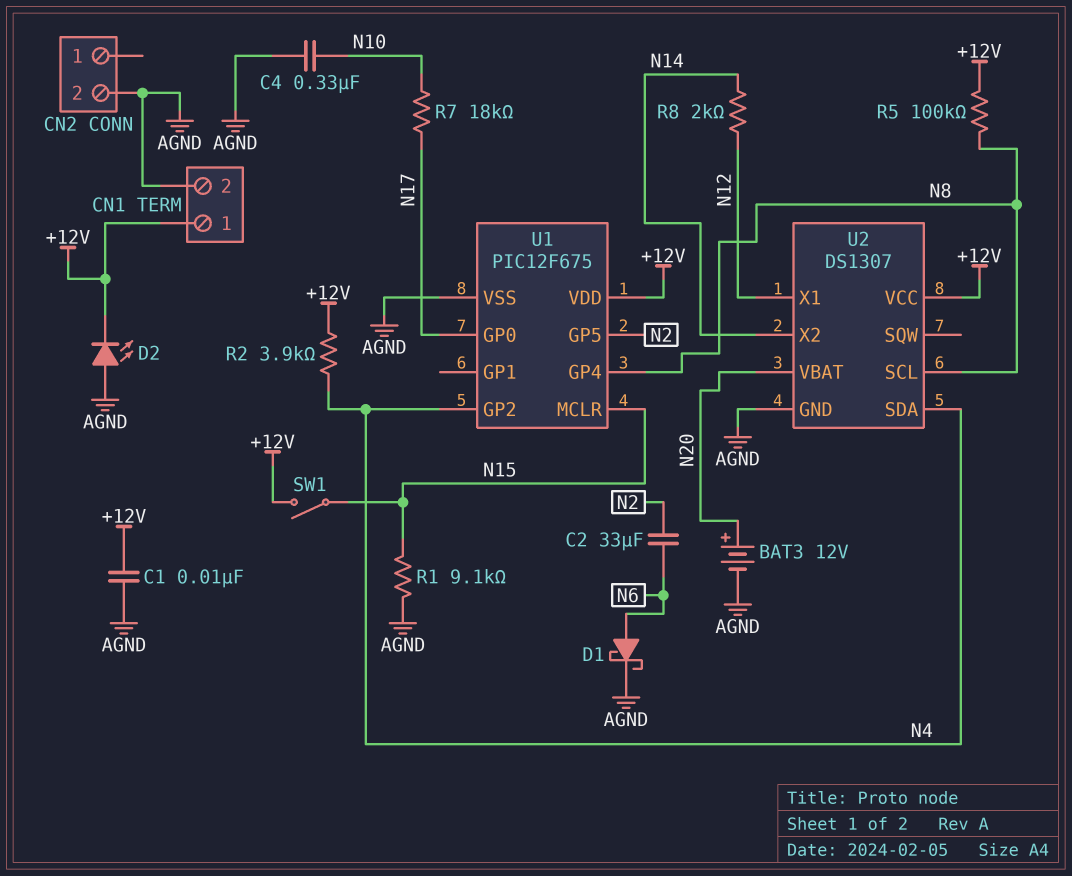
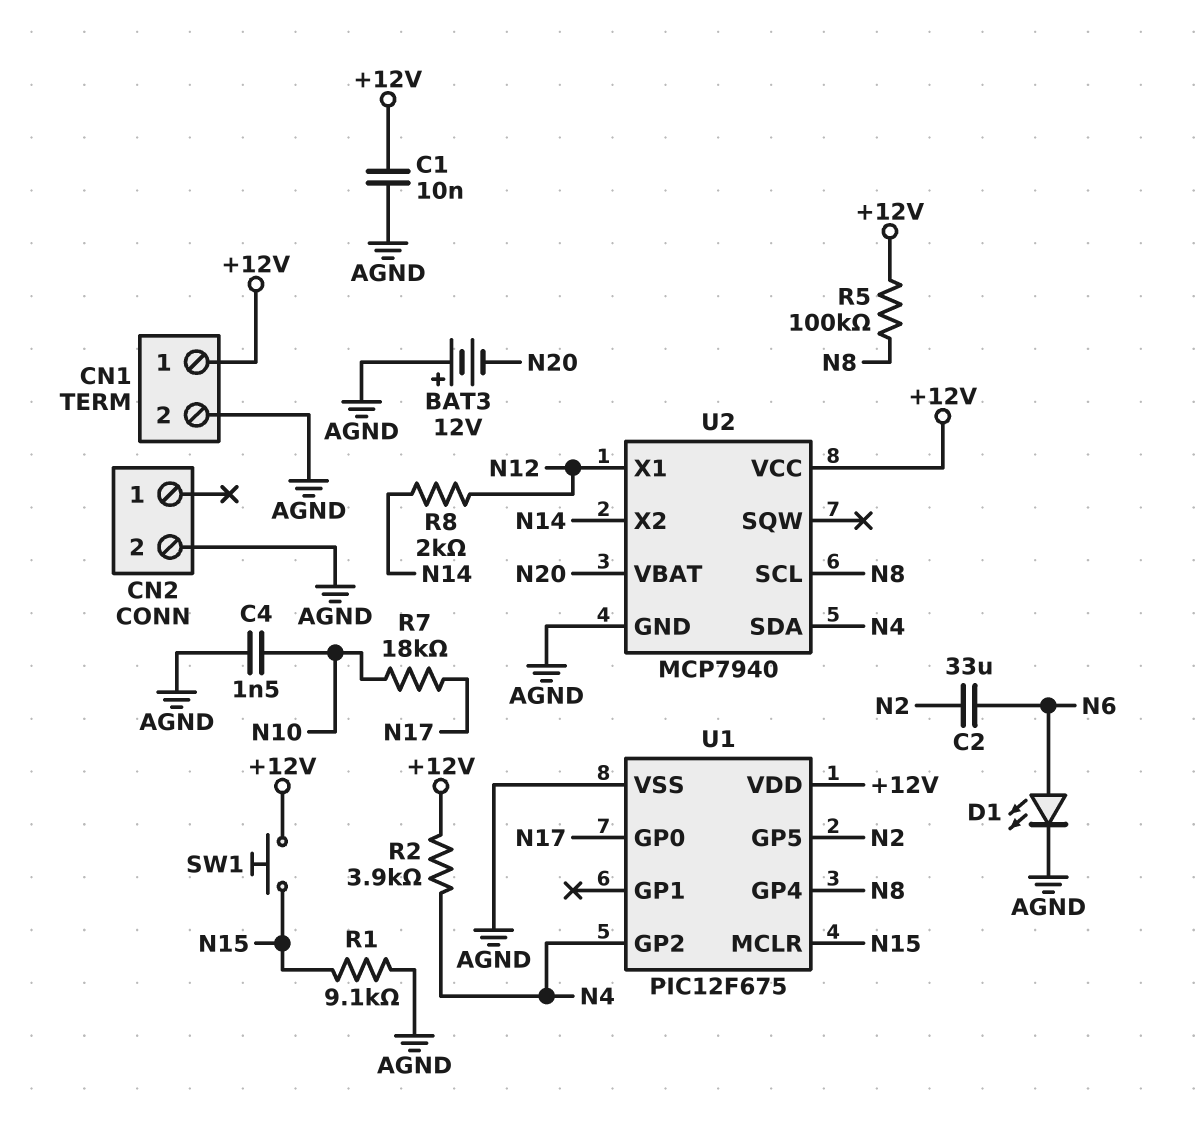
BAT3: 12V (plus N20, minus AGND) -> 12V (plus AGND, minus N20)
C4: 330nF (AGND, N10) -> 1.5nF (AGND, N10)
D1: schottky (A N6, K AGND) -> LED (A N6, K AGND)
D2: LED (A AGND, K +12V) -> none
SW1: switch (+12V, N15) -> button (+12V, N15)
U2: DS1307 -> MCP7940

